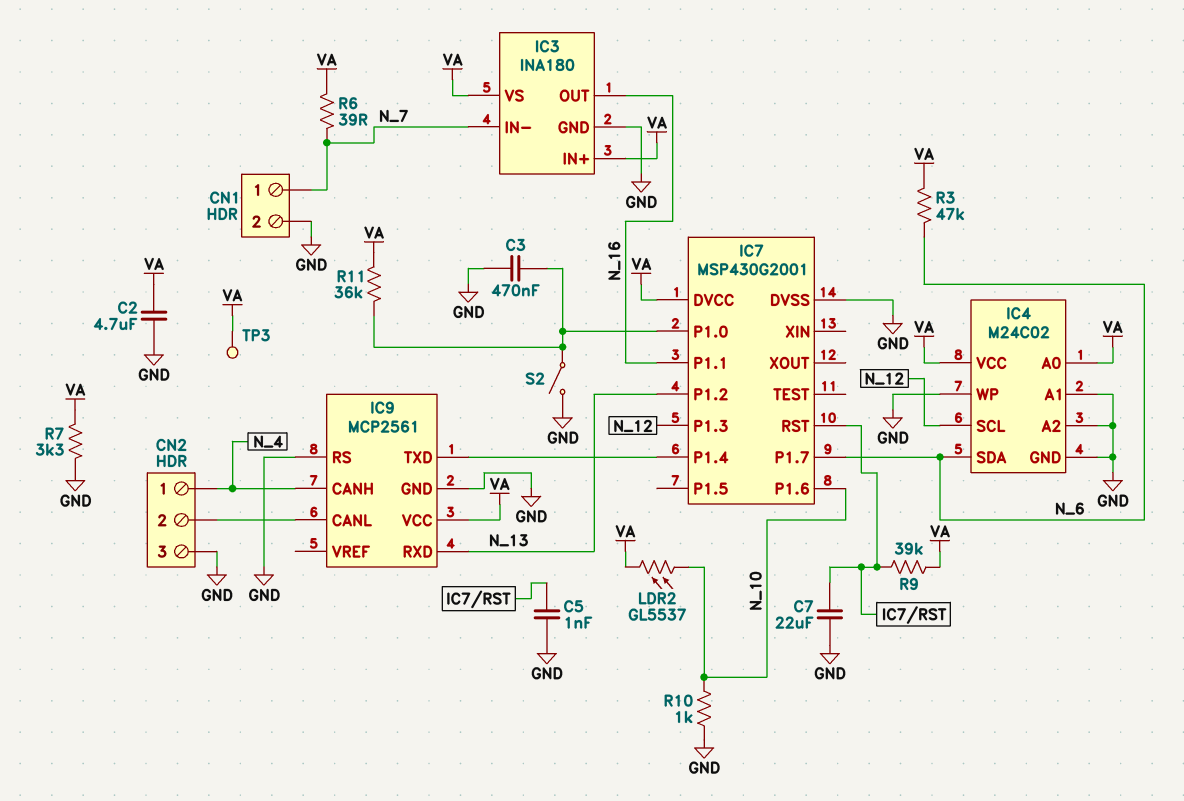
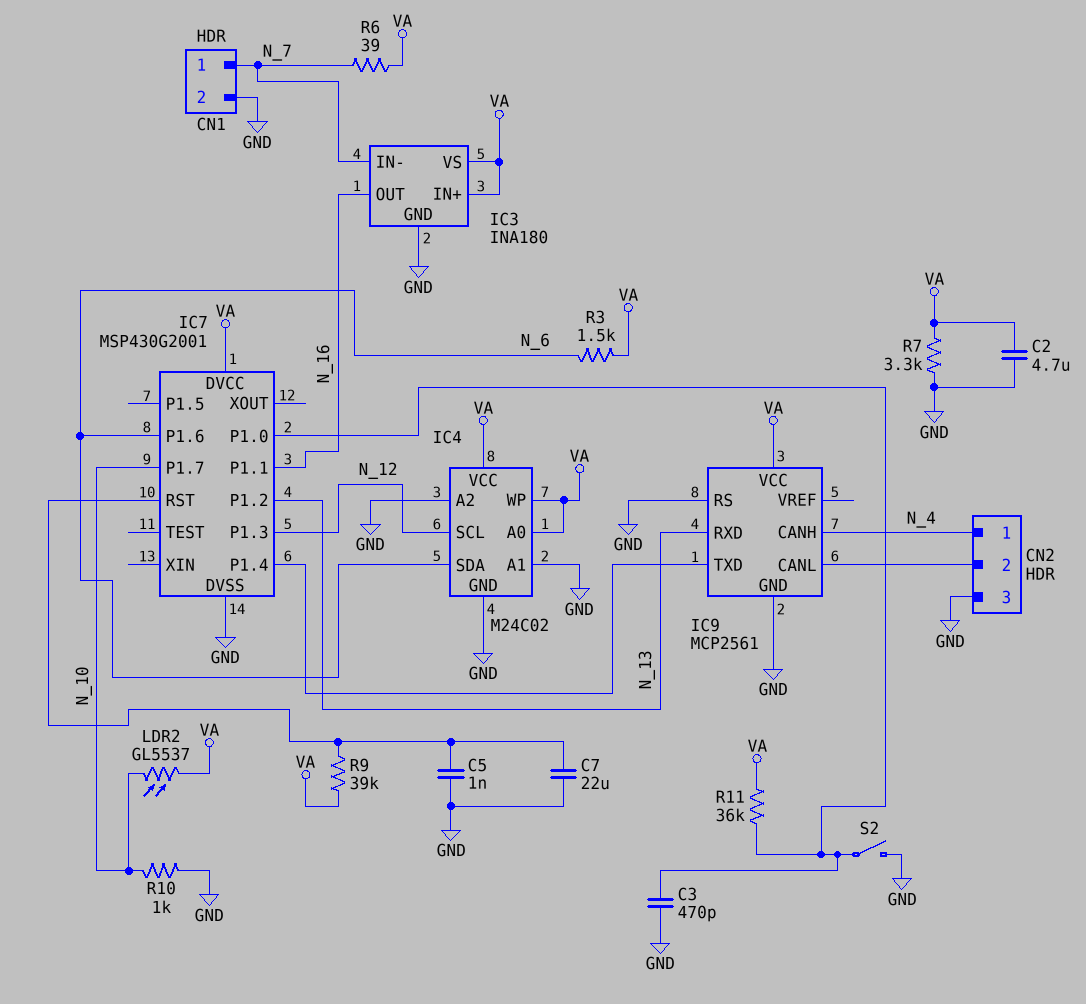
C3: 470nF (GND, IC7/P1.0) -> 470pF (GND, IC7/P1.0)
IC4 pin WP: GND -> VA
IC7 pin P1.6: N_10 -> N_6
IC7 pin P1.7: N_6 -> N_10
R3: 47k (N_6, VA) -> 1.5k (N_6, VA)
TP3: test point (VA) -> none

